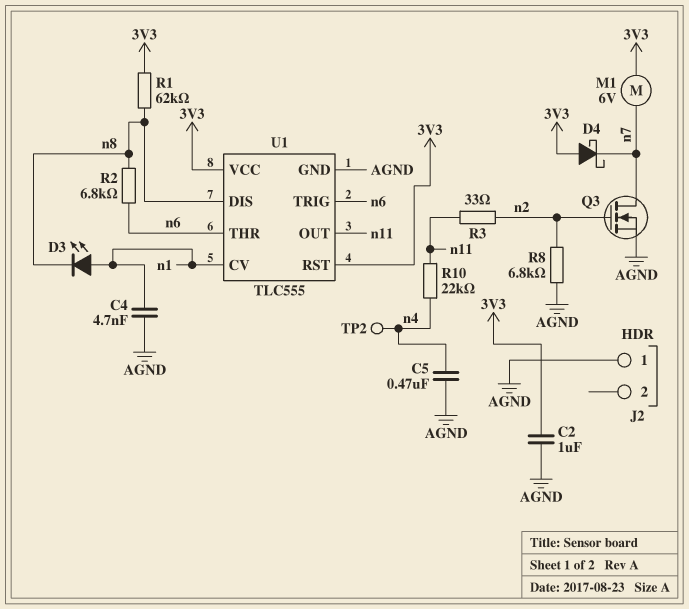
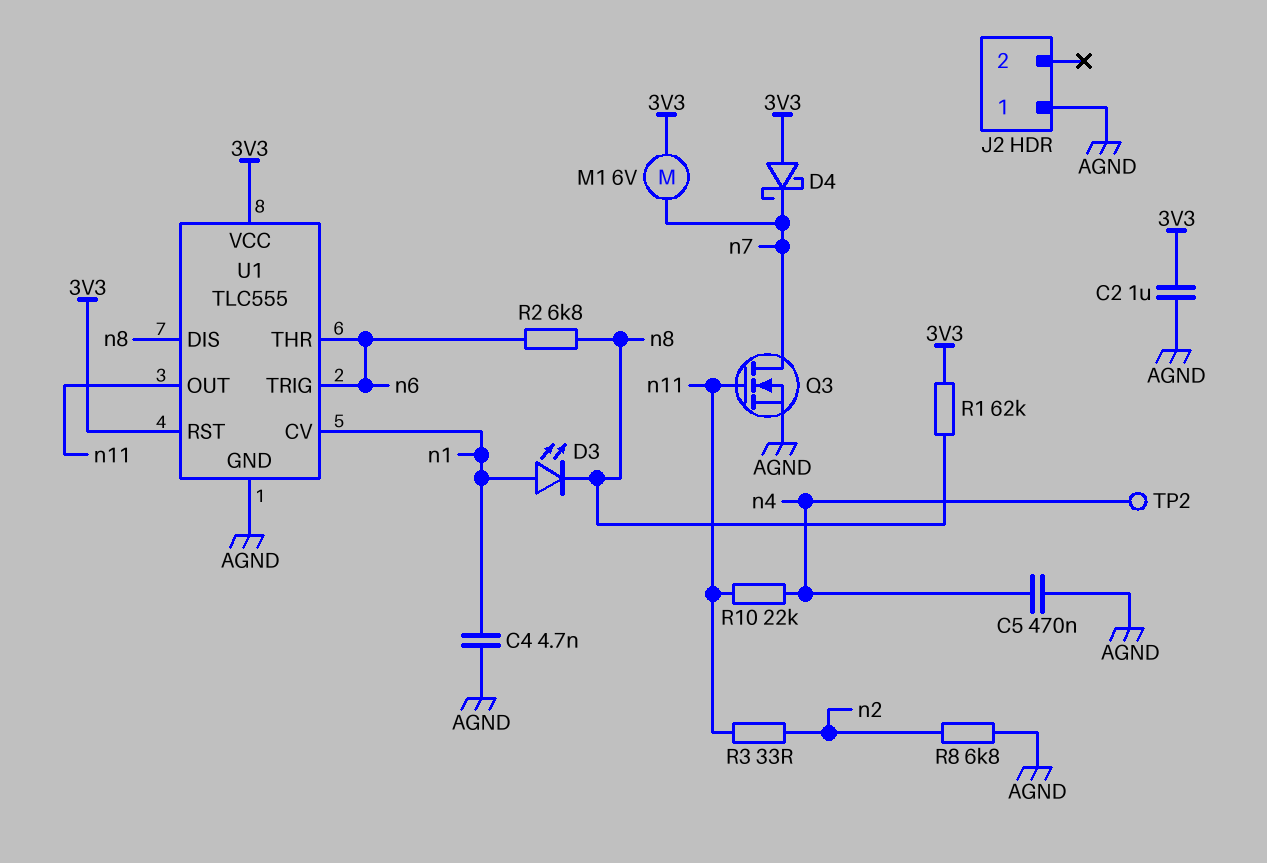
Q3: NMOS (G n2, D n7, S AGND) -> NMOS (G n11, D n7, S AGND)

